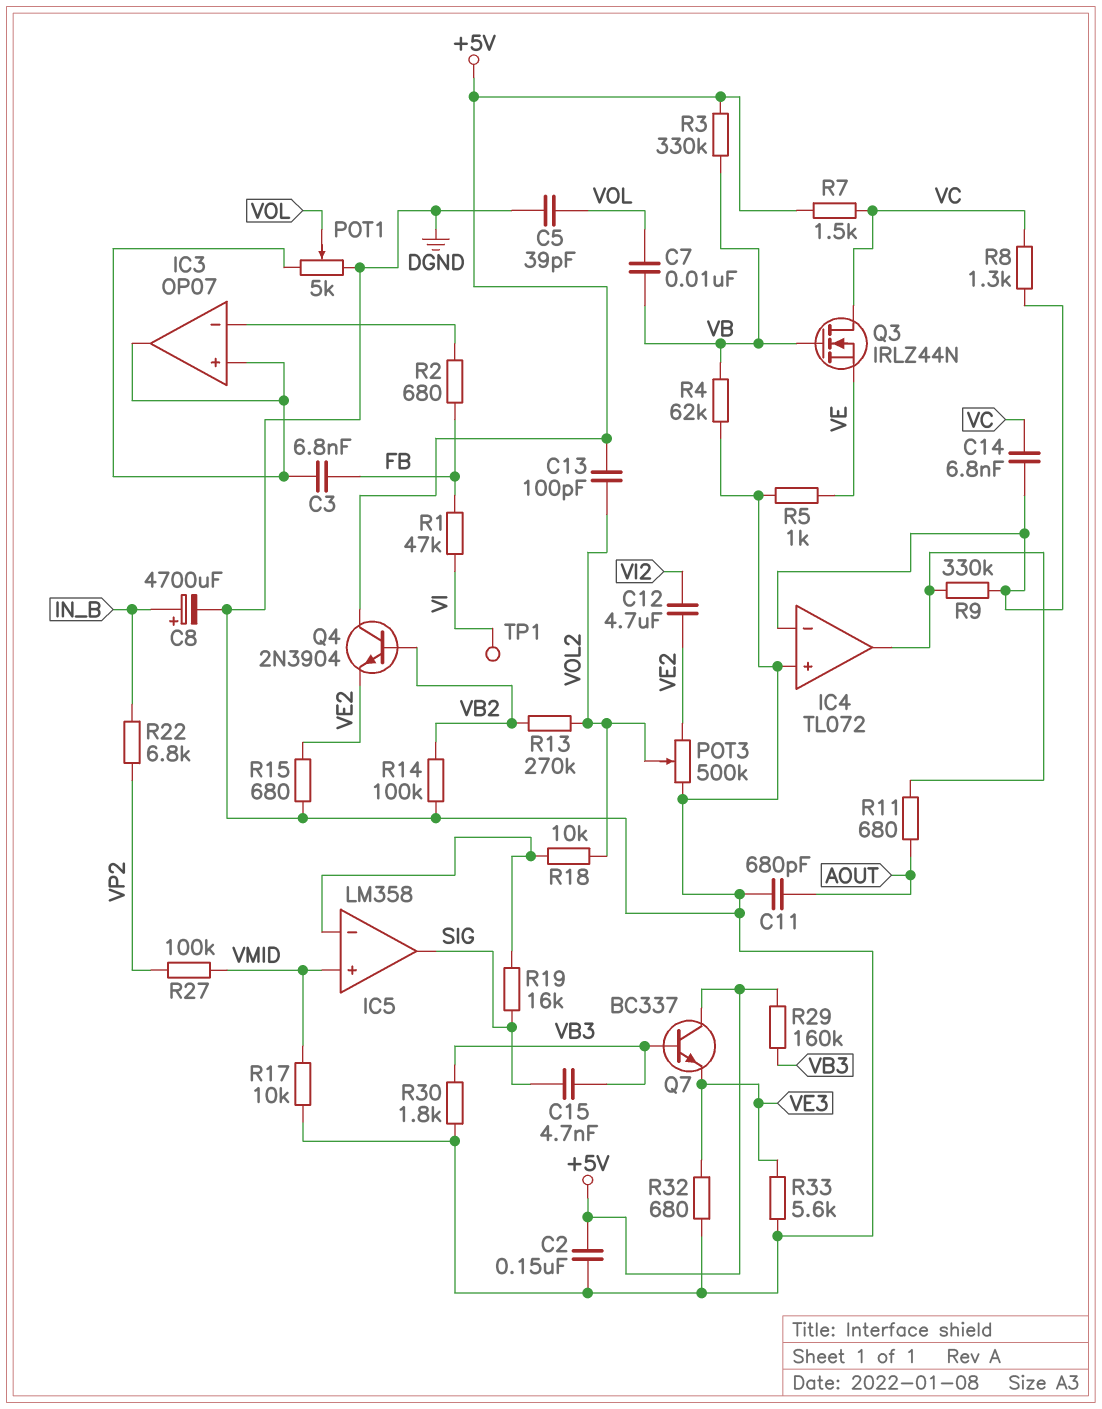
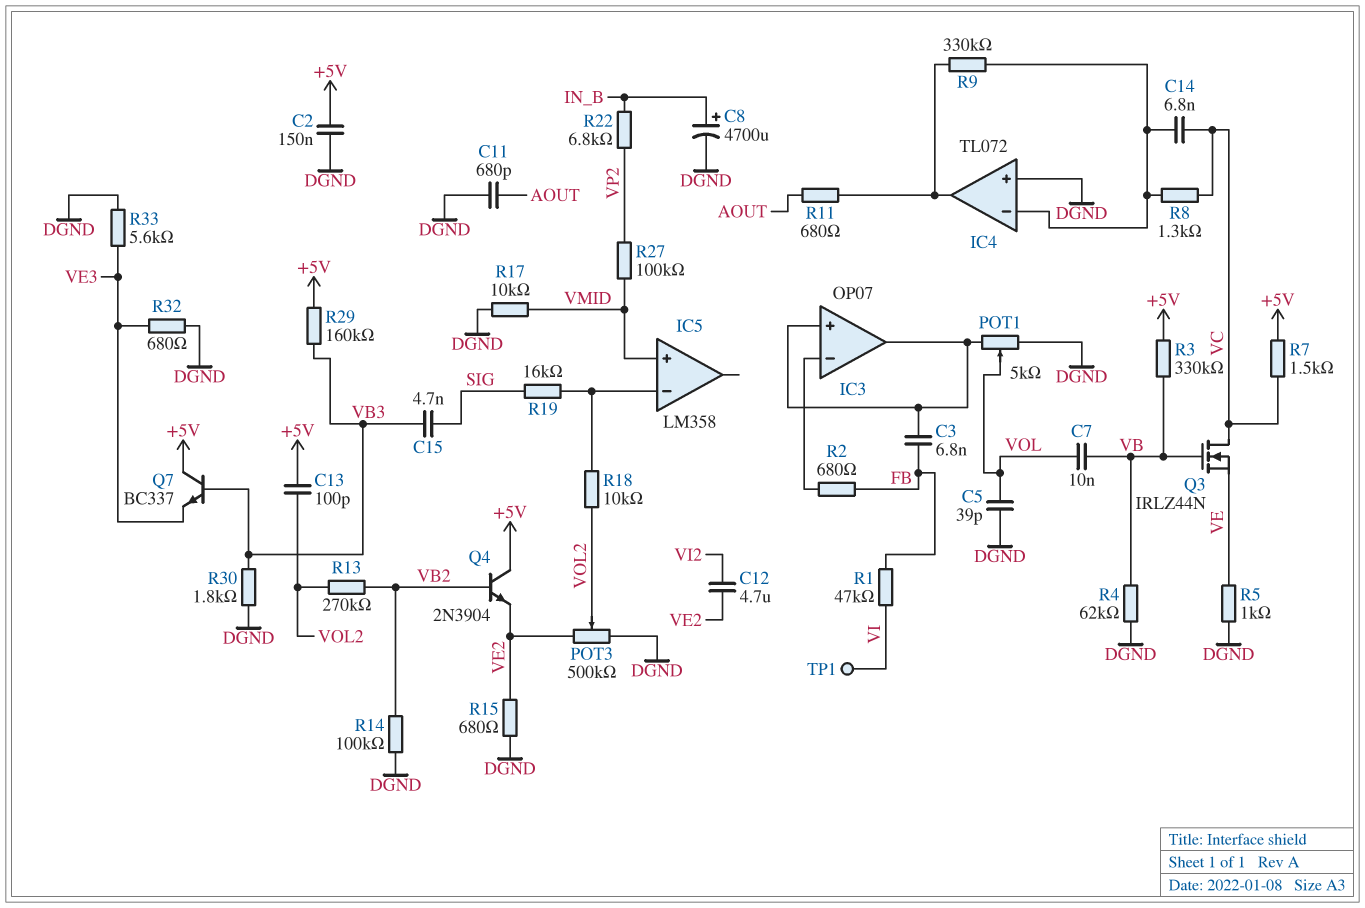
IC5 pin out: SIG -> none

